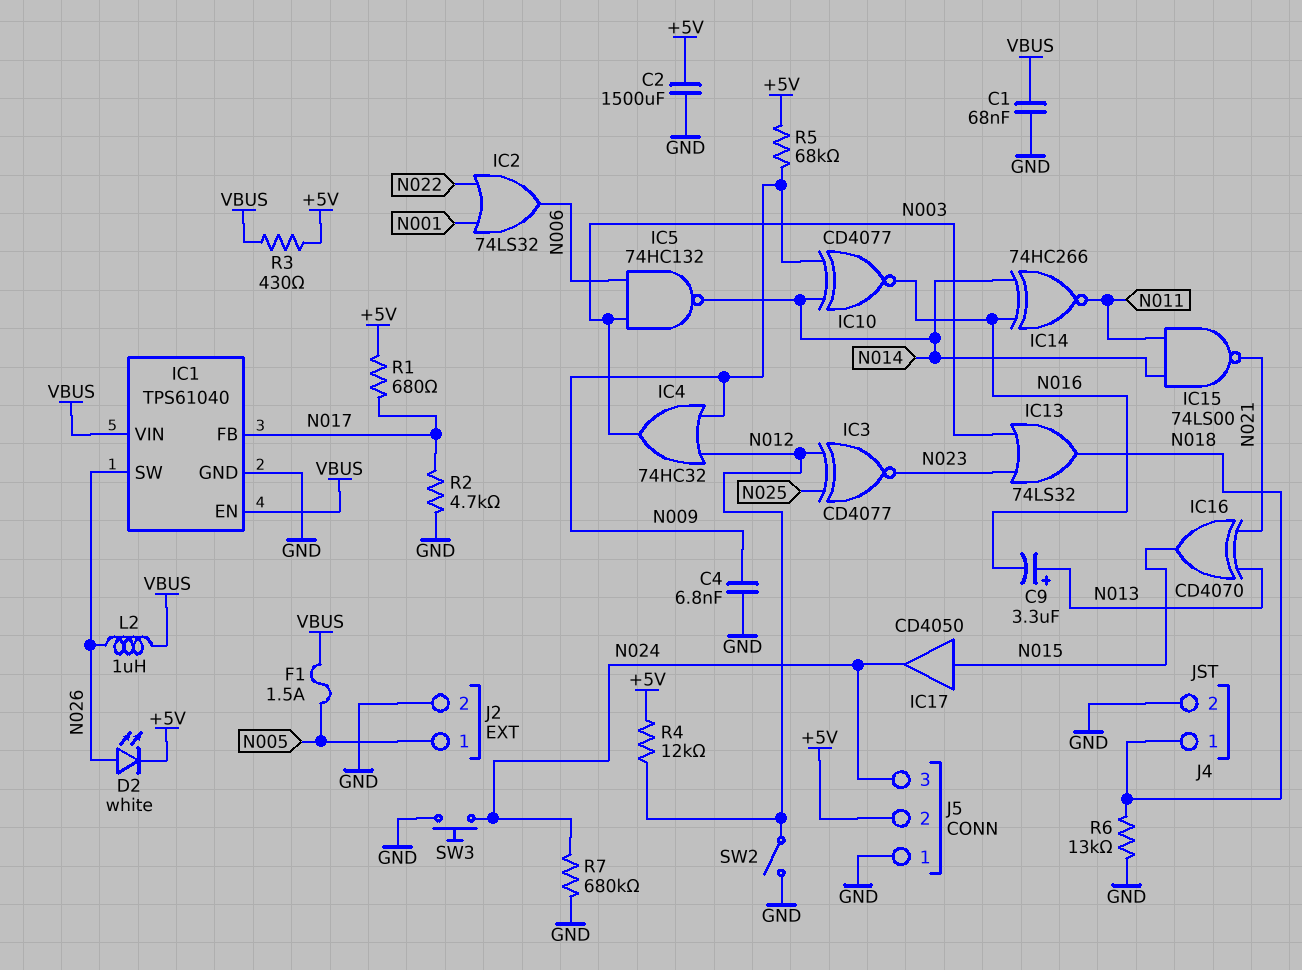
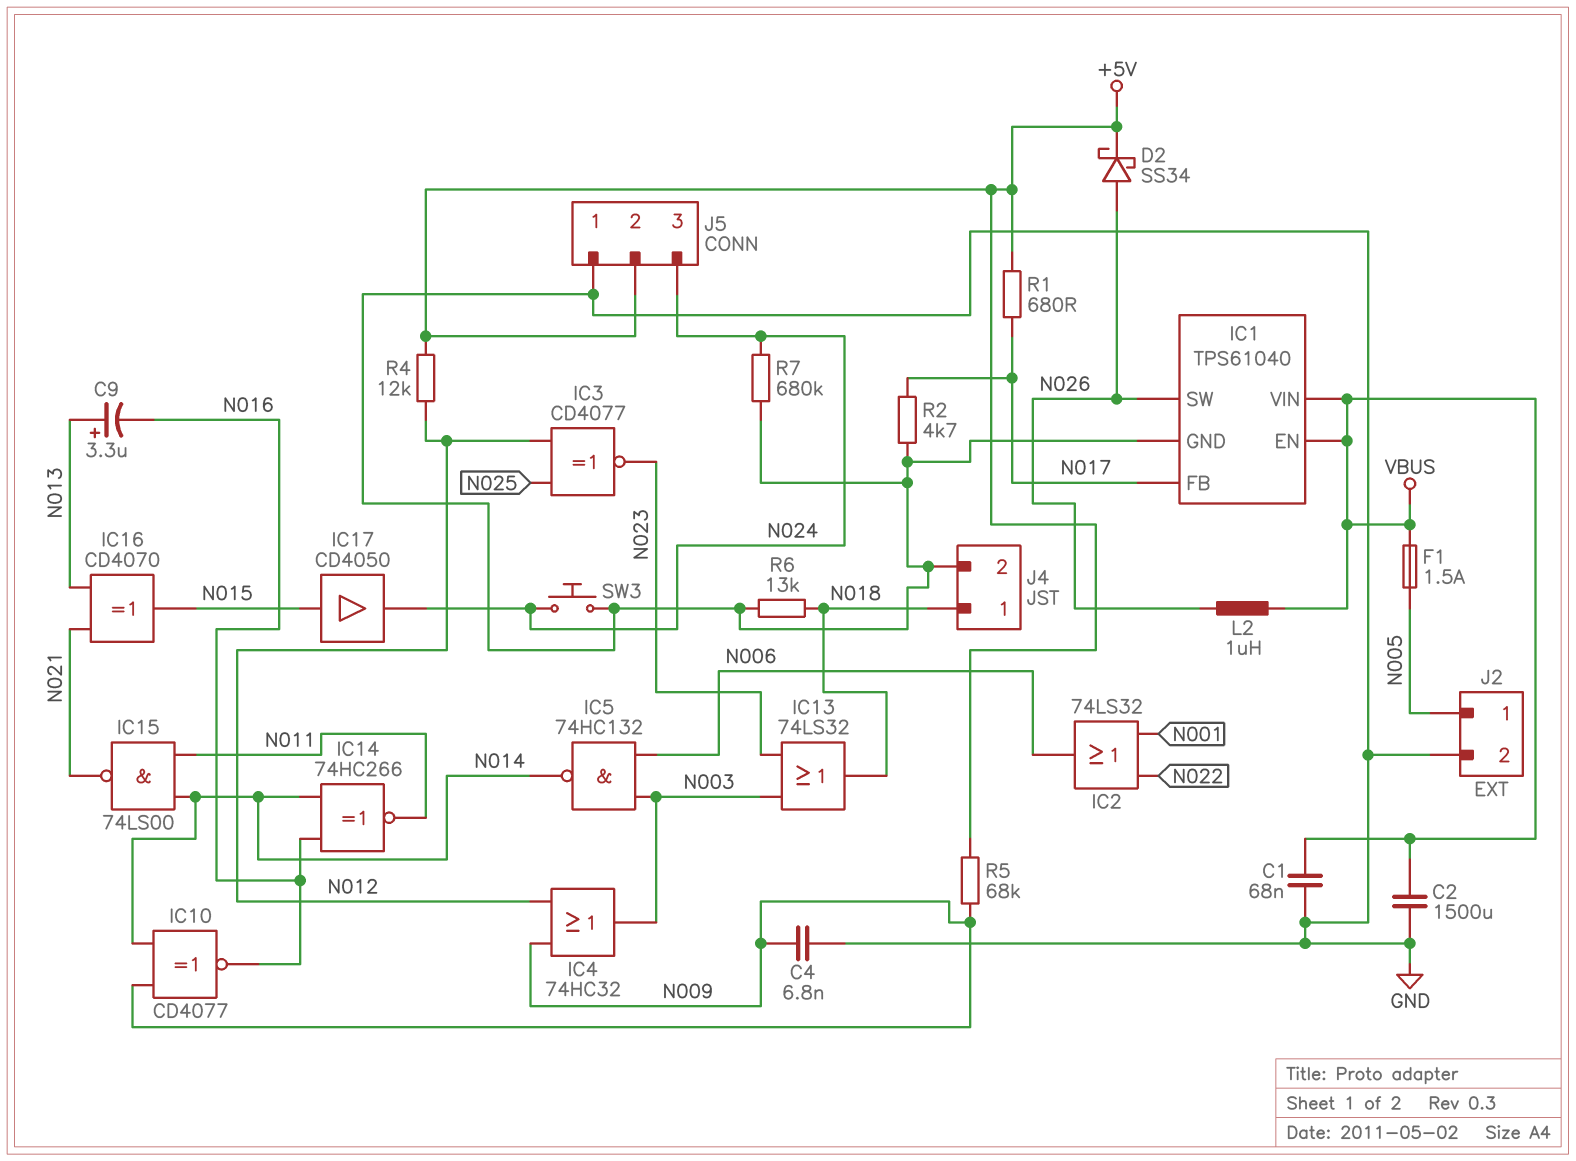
C2: 1500uF (+5V, GND) -> 1500uF (GND, VBUS)
D2: LED white (A N026, K +5V) -> schottky SS34 (A N026, K +5V)
R3: 430 (+5V, VBUS) -> none
SW2: switch (GND, N012) -> none

